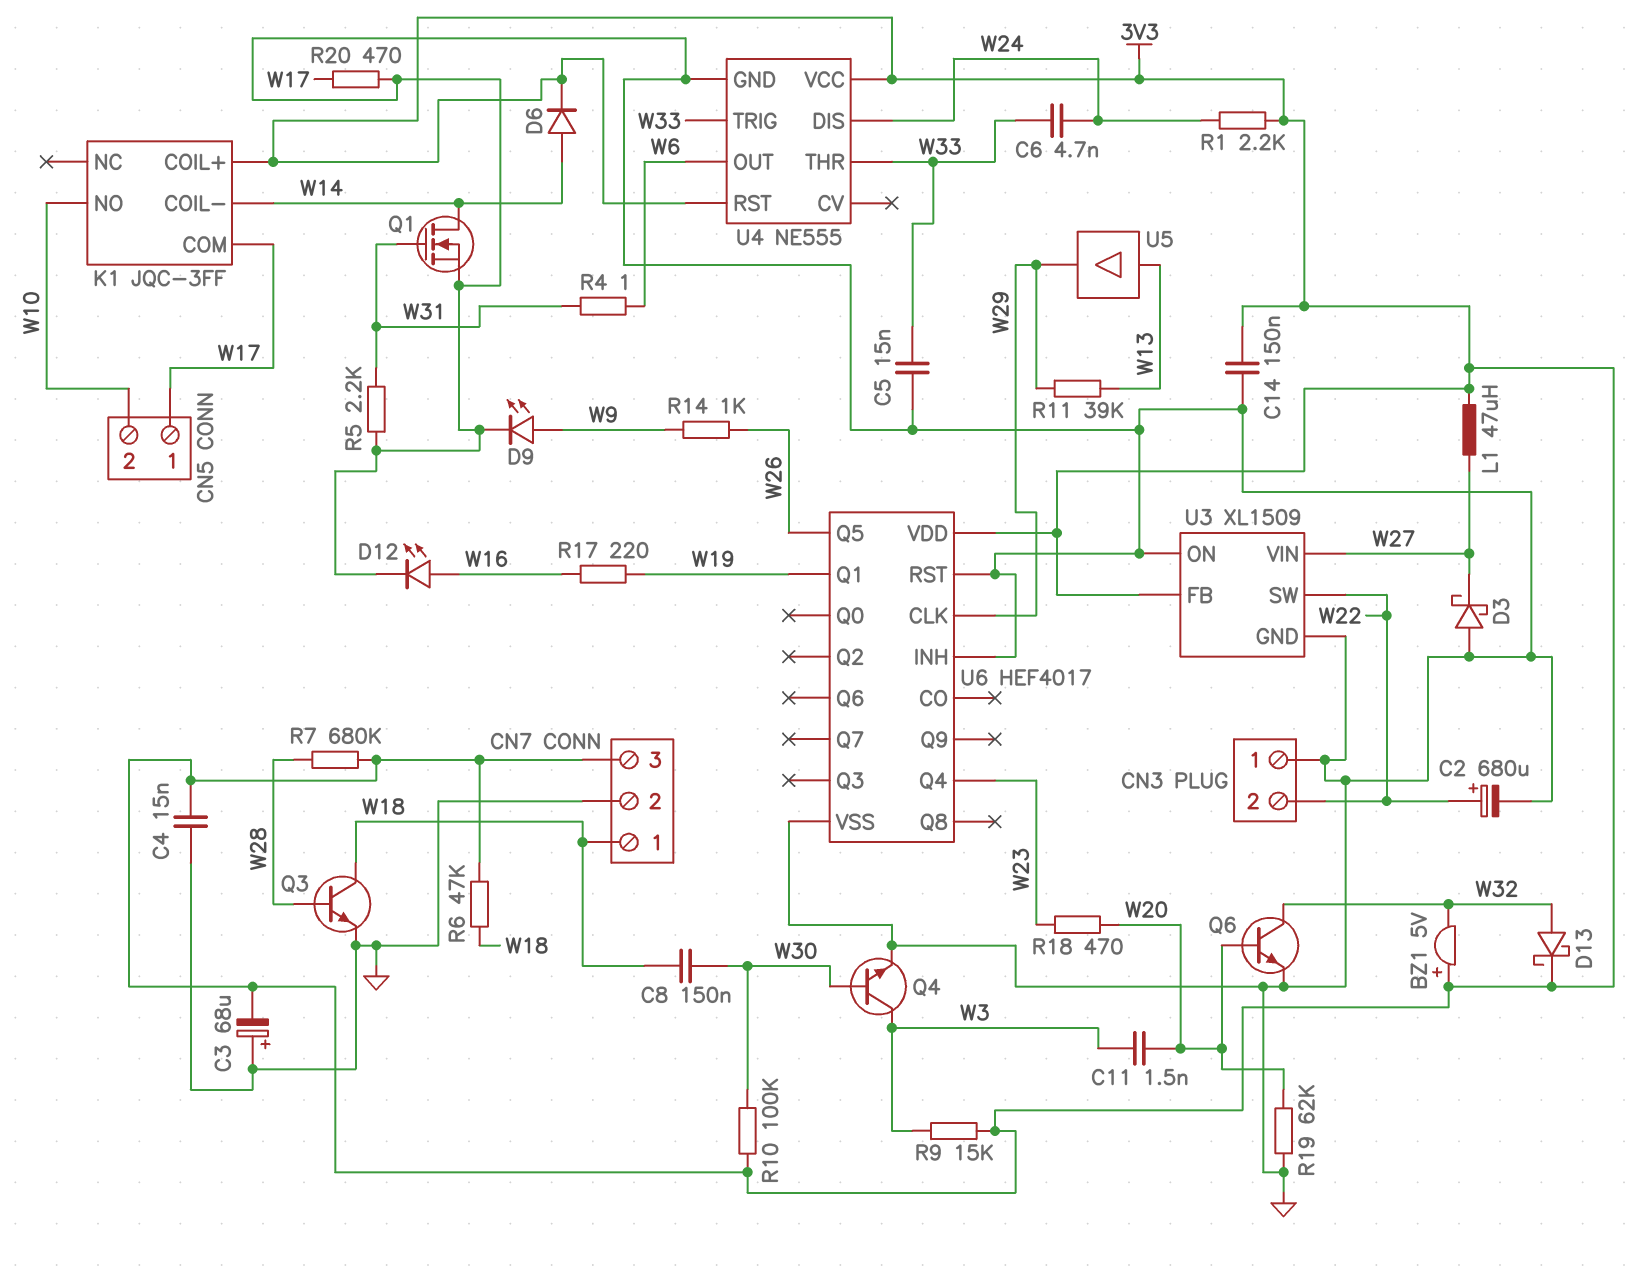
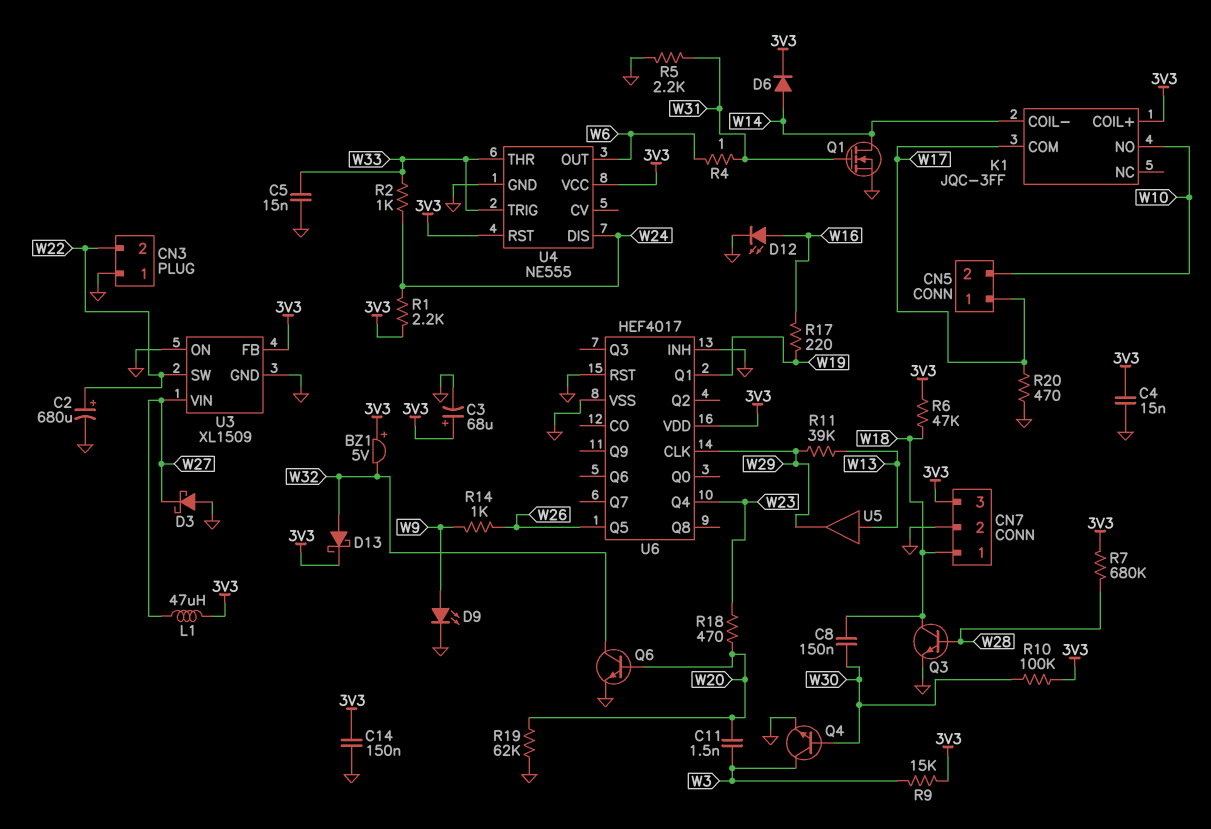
C3: 68uF (plus GND, minus 3V3) -> 68uF (plus 3V3, minus GND)
C6: 4.7nF (W24, W33) -> none
R2: none -> 1k (W24, W33)

